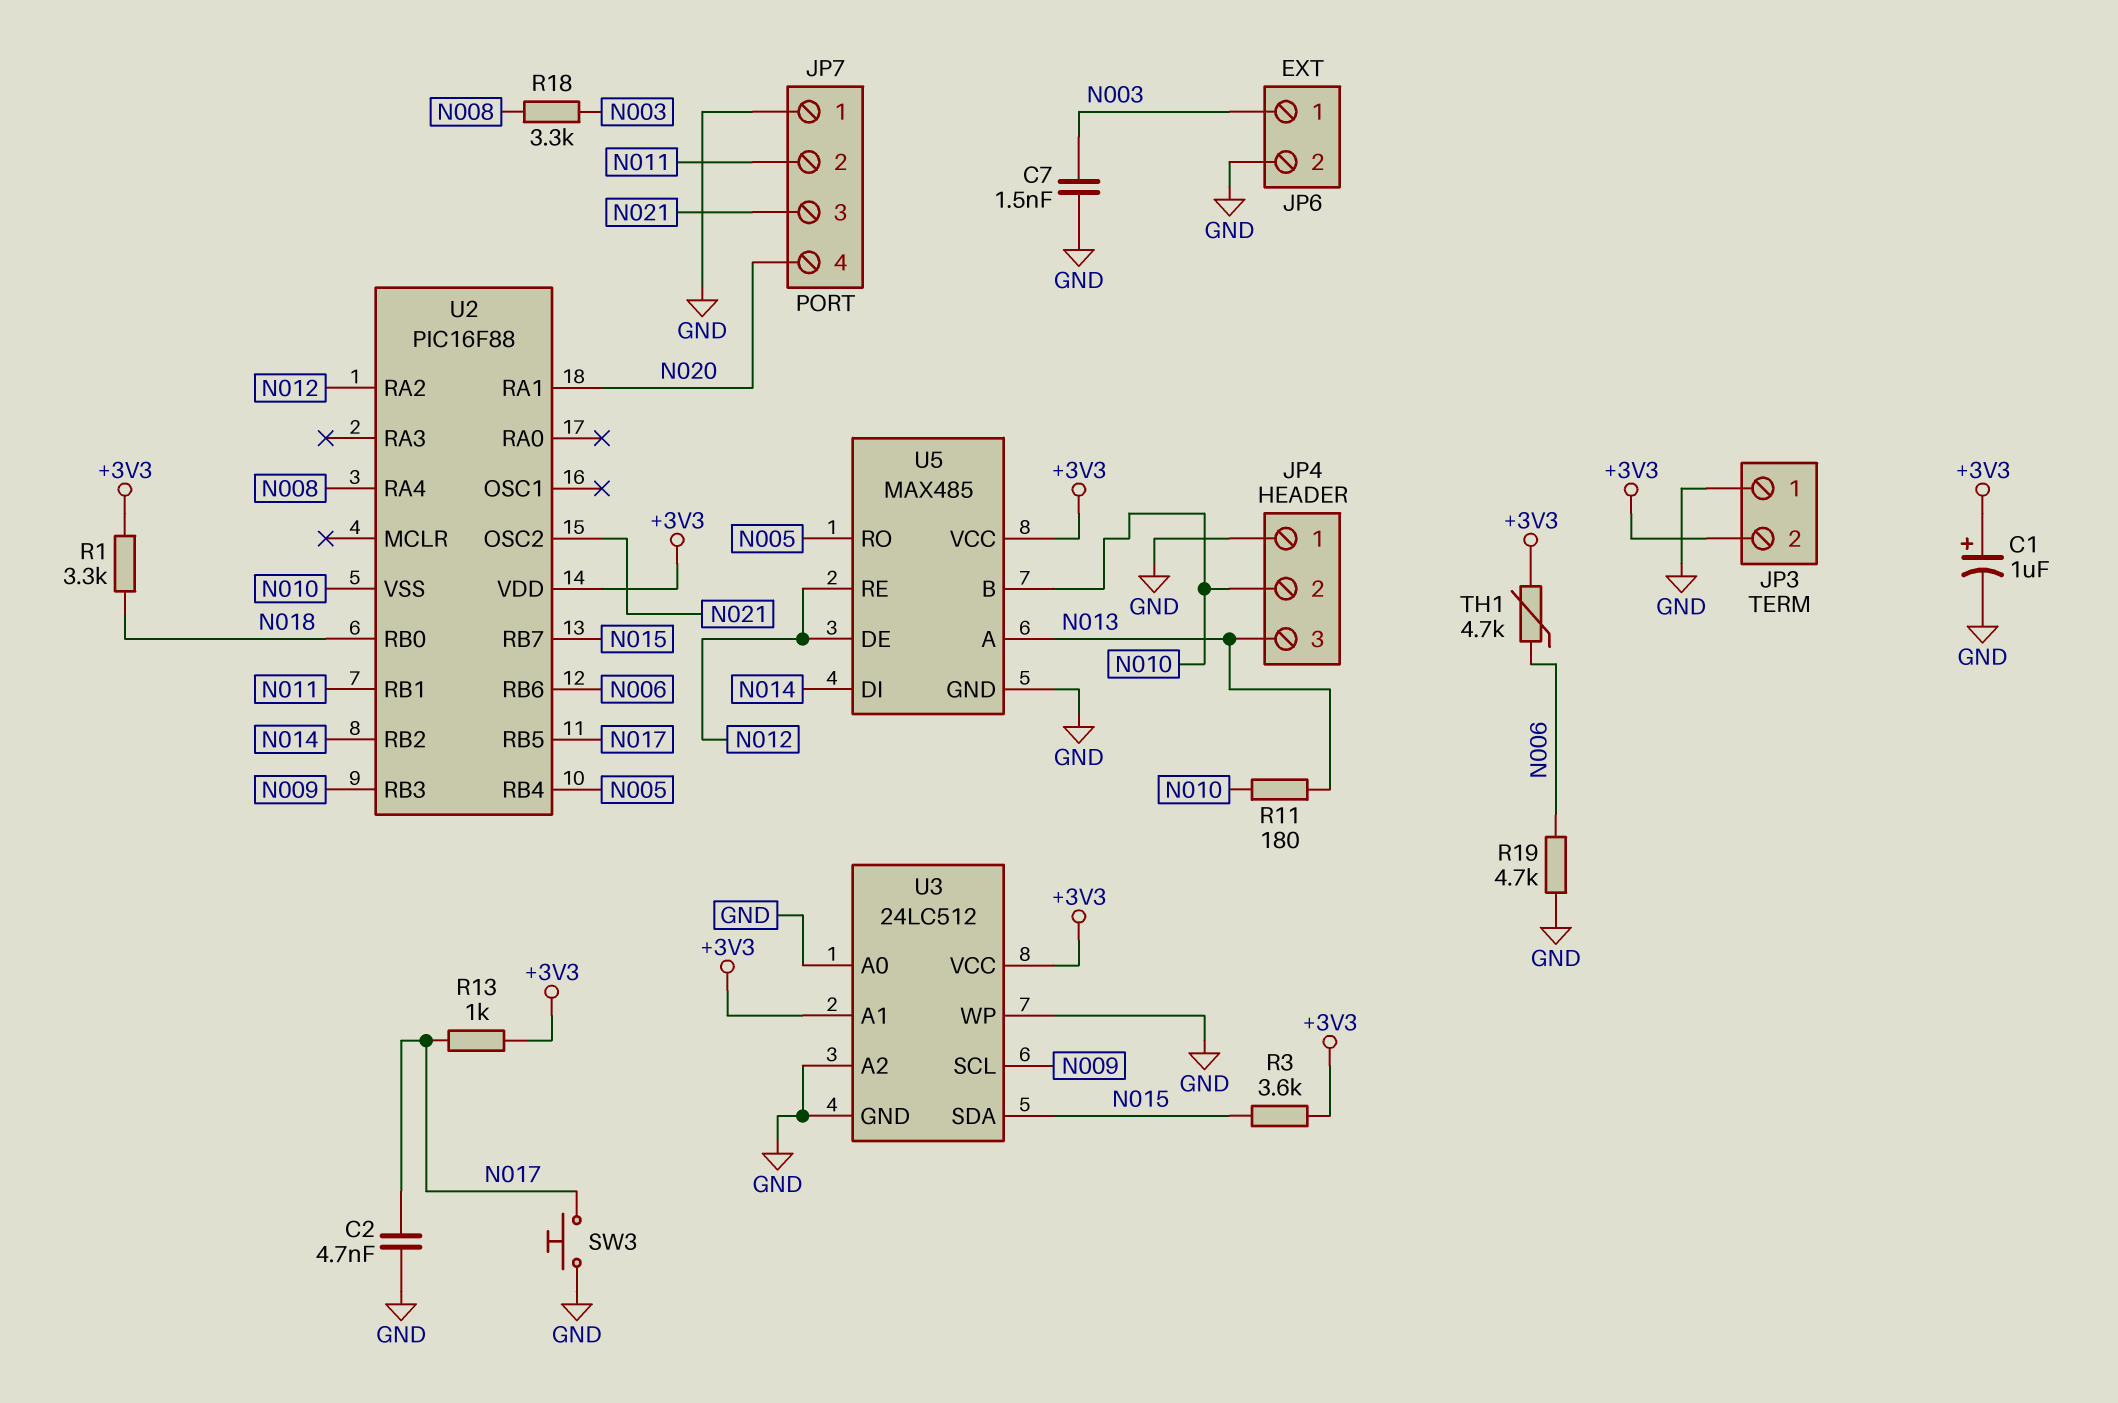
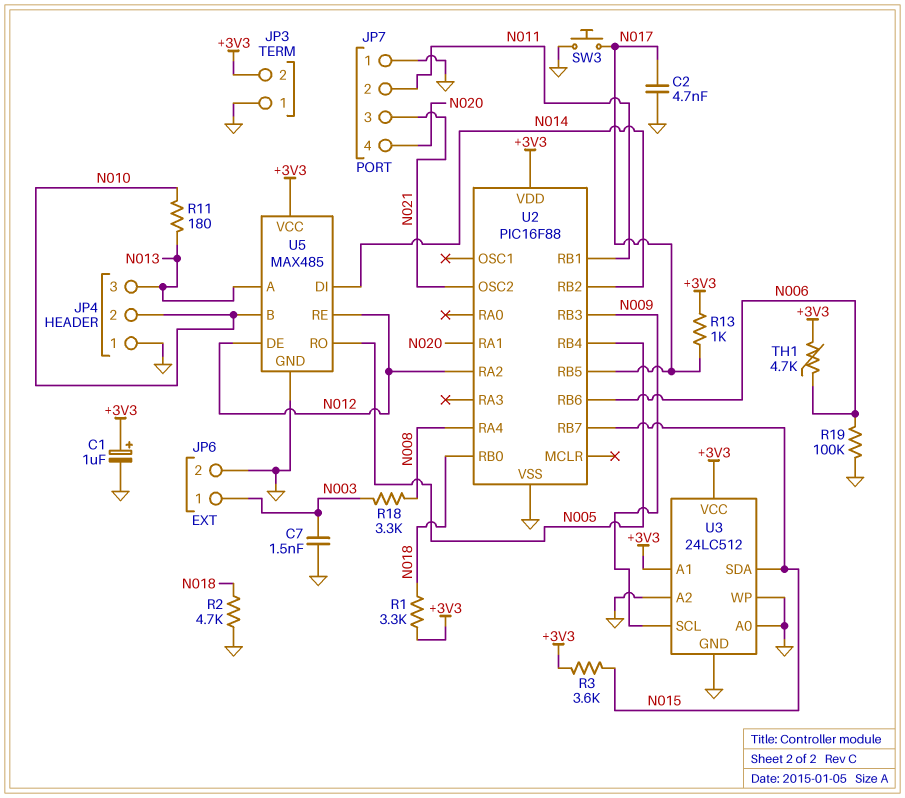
R2: none -> 4.7k (GND, N018)
R19: 4.7k (GND, N006) -> 100k (GND, N006)
U2 pin VSS: N010 -> GND

